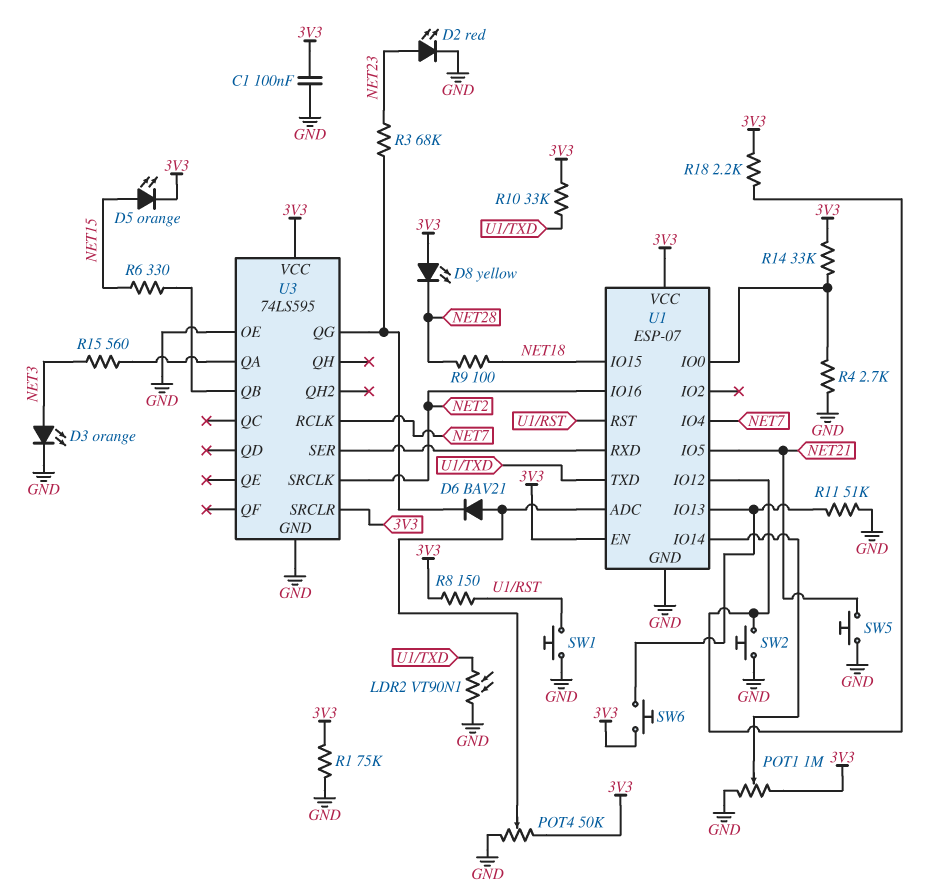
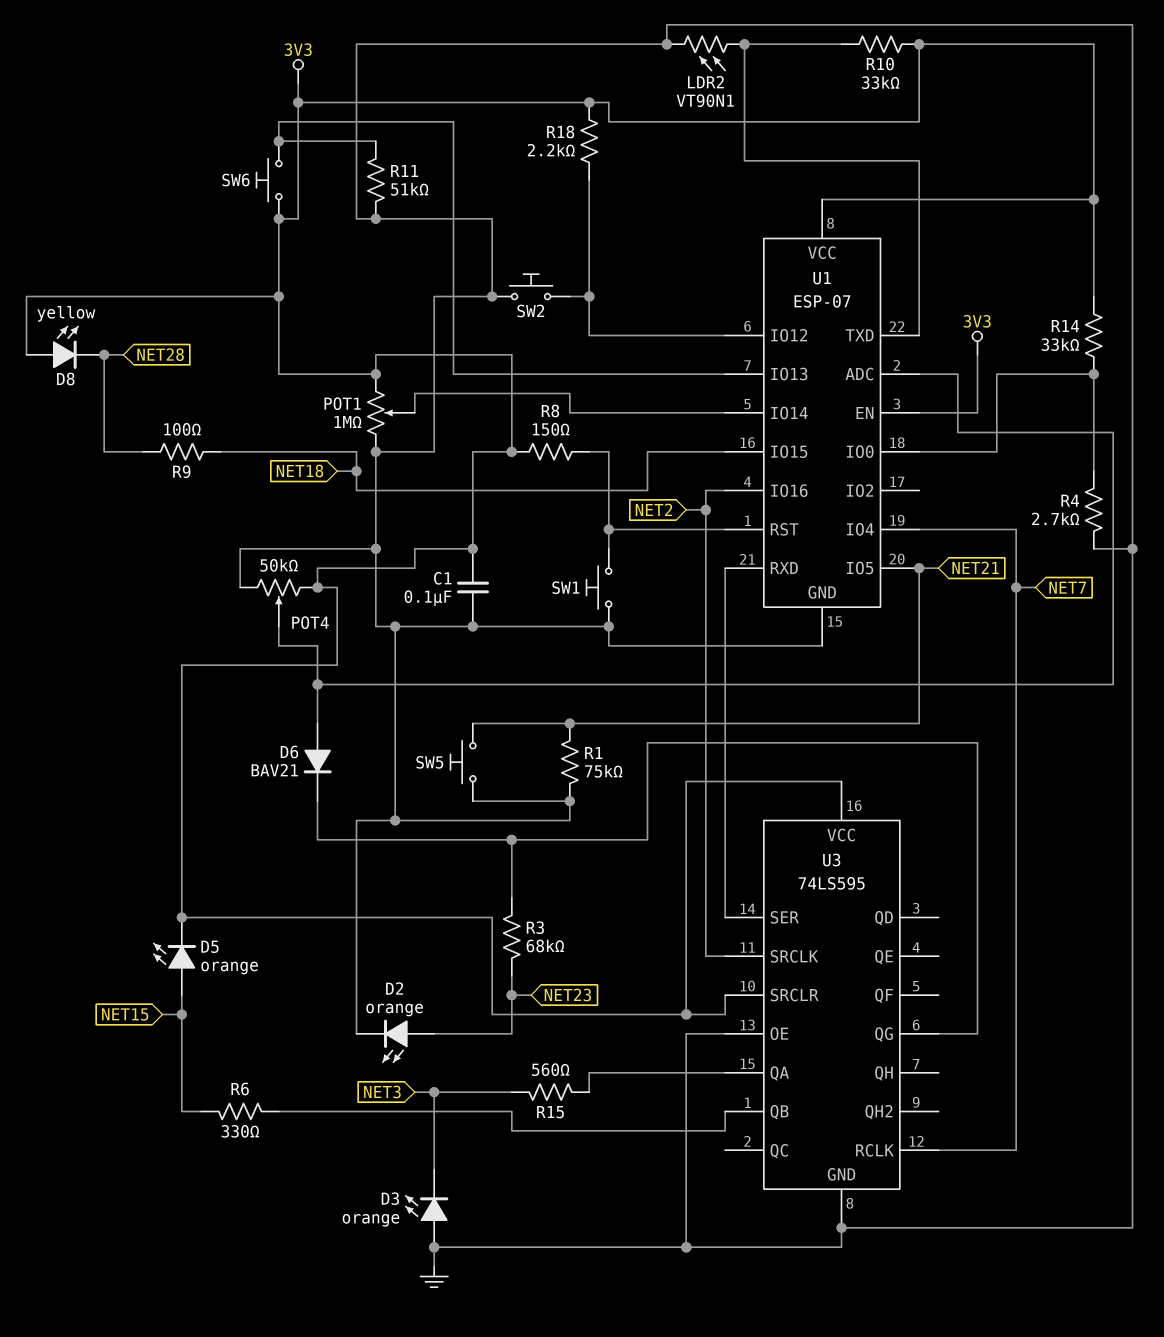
D2: LED red (A NET23, K GND) -> LED orange (A NET23, K GND)
D3: LED orange (A NET3, K GND) -> LED orange (A GND, K NET3)
R1: 75k (3V3, GND) -> 75k (GND, NET21)

